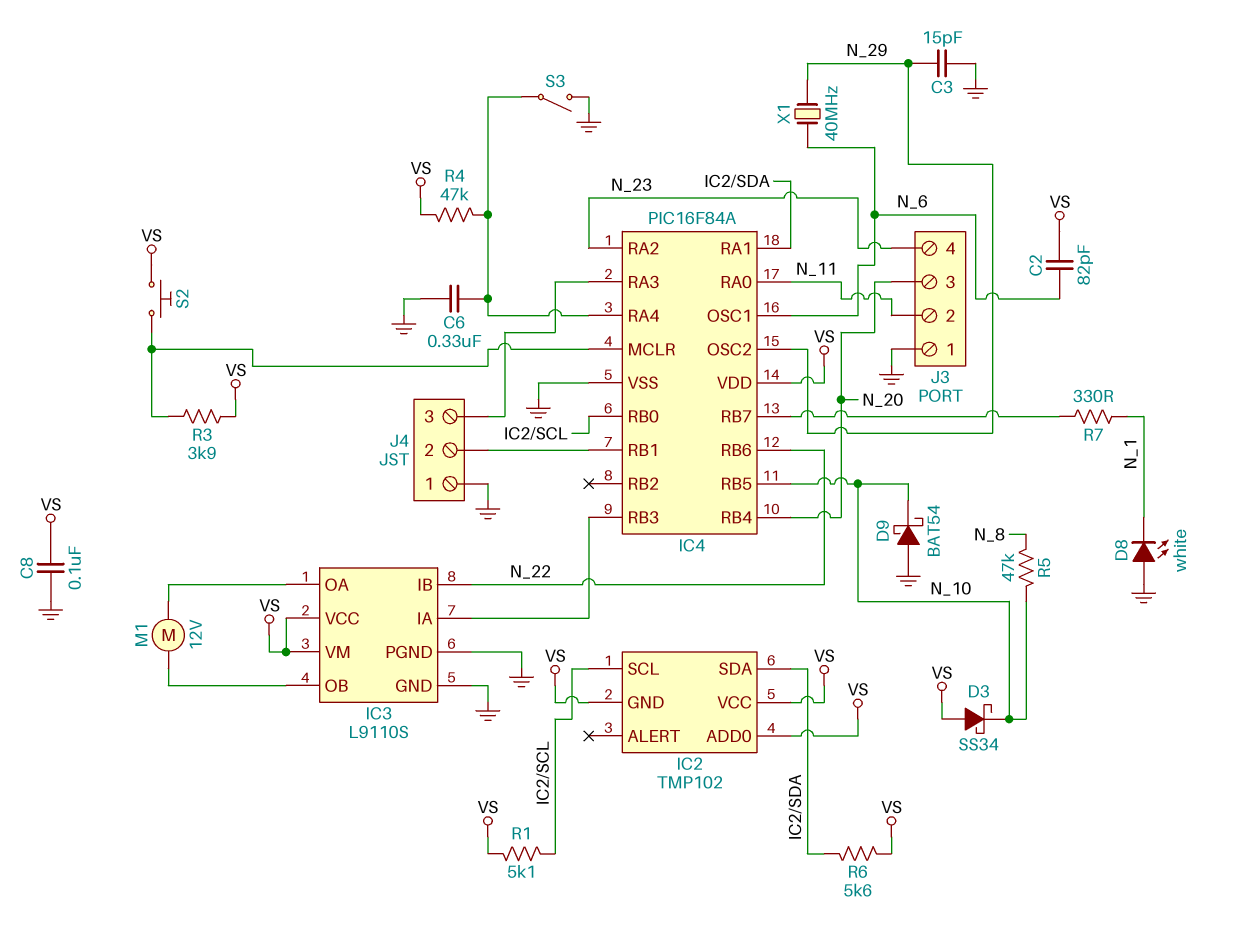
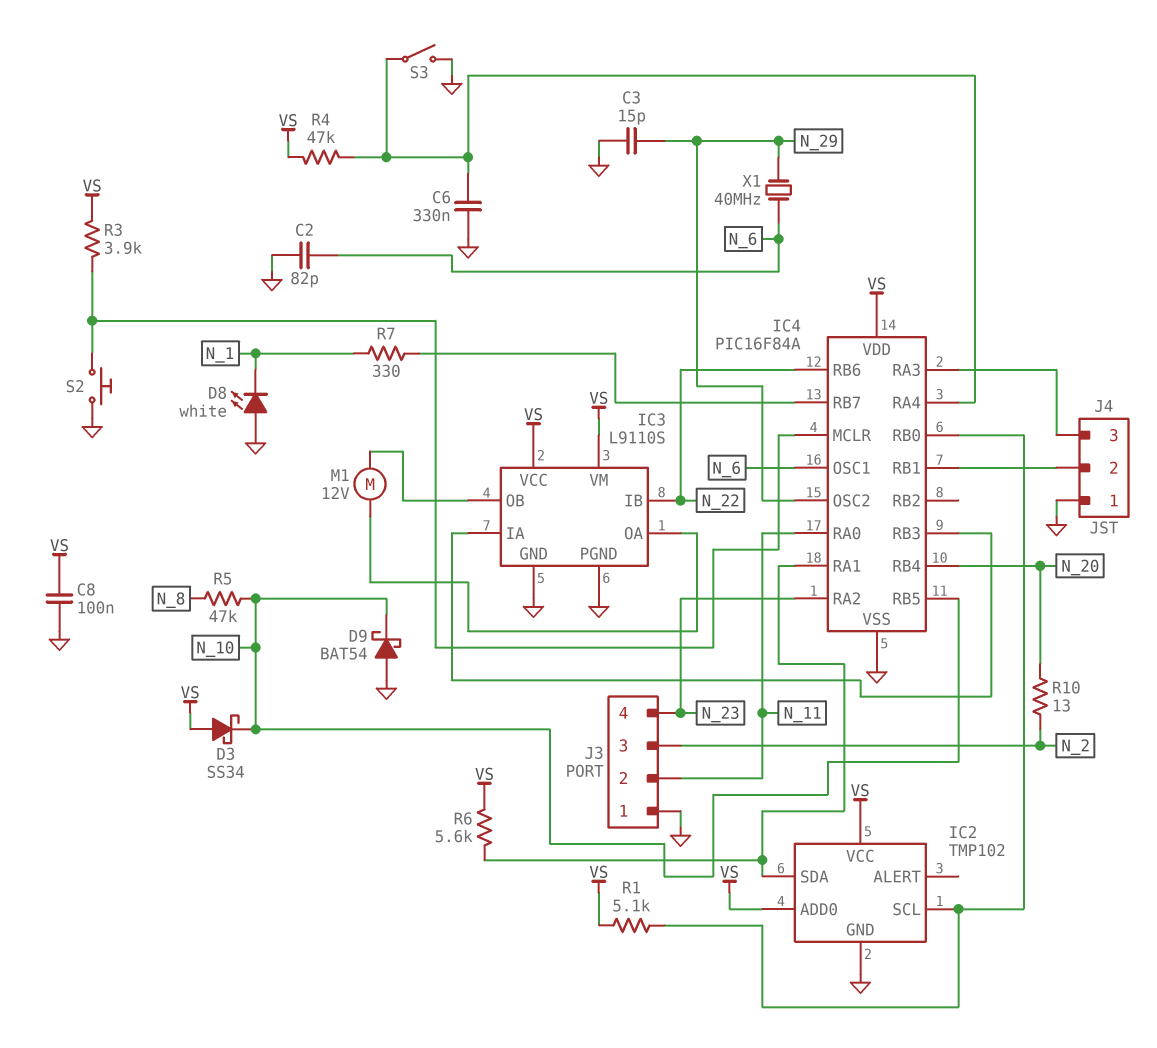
C2: 82pF (N_6, VS) -> 82pF (GND, N_6)
IC2 pin GND: VS -> GND
J3 pin 3: N_20 -> N_2
R10: none -> 13 (N_2, N_20)
S2: button (IC4/MCLR, VS) -> button (GND, IC4/MCLR)

